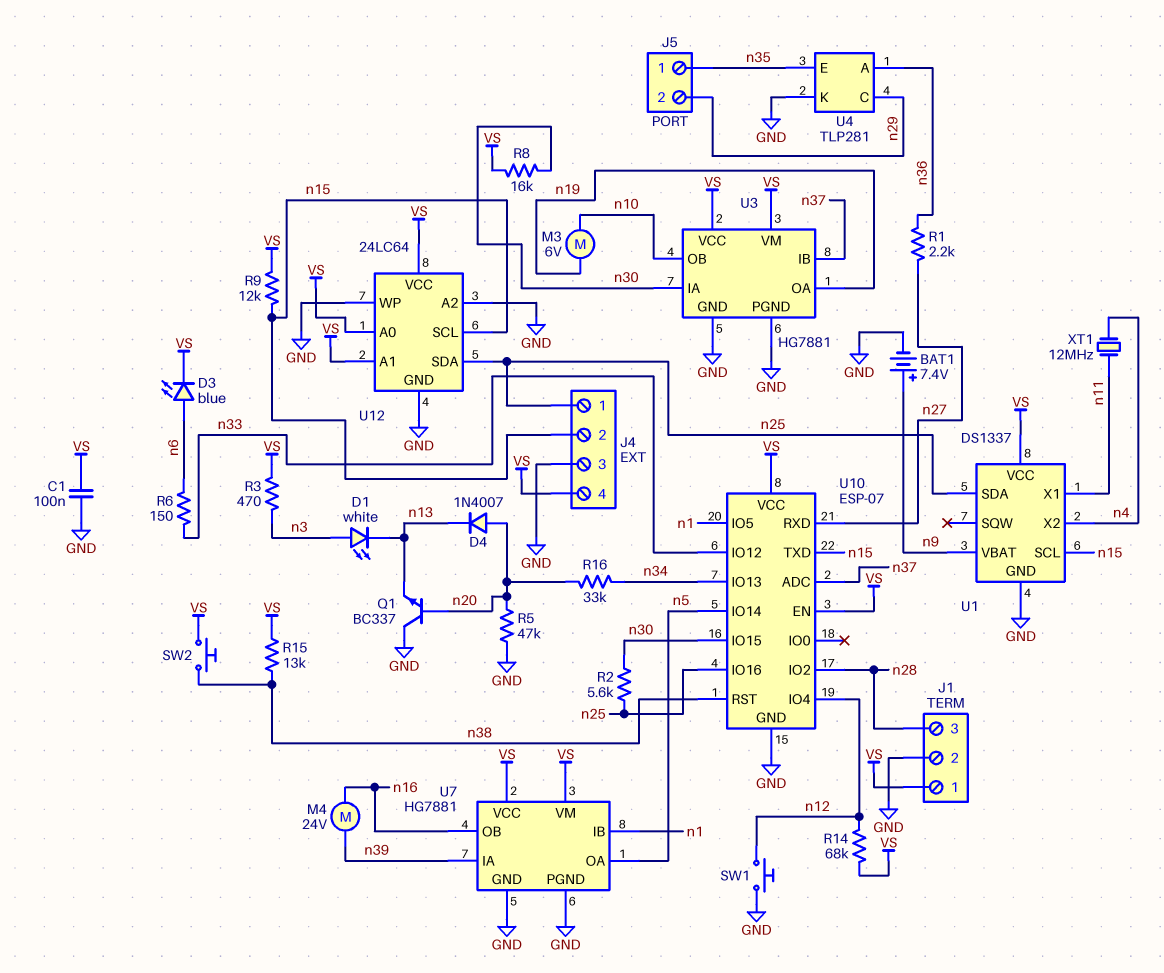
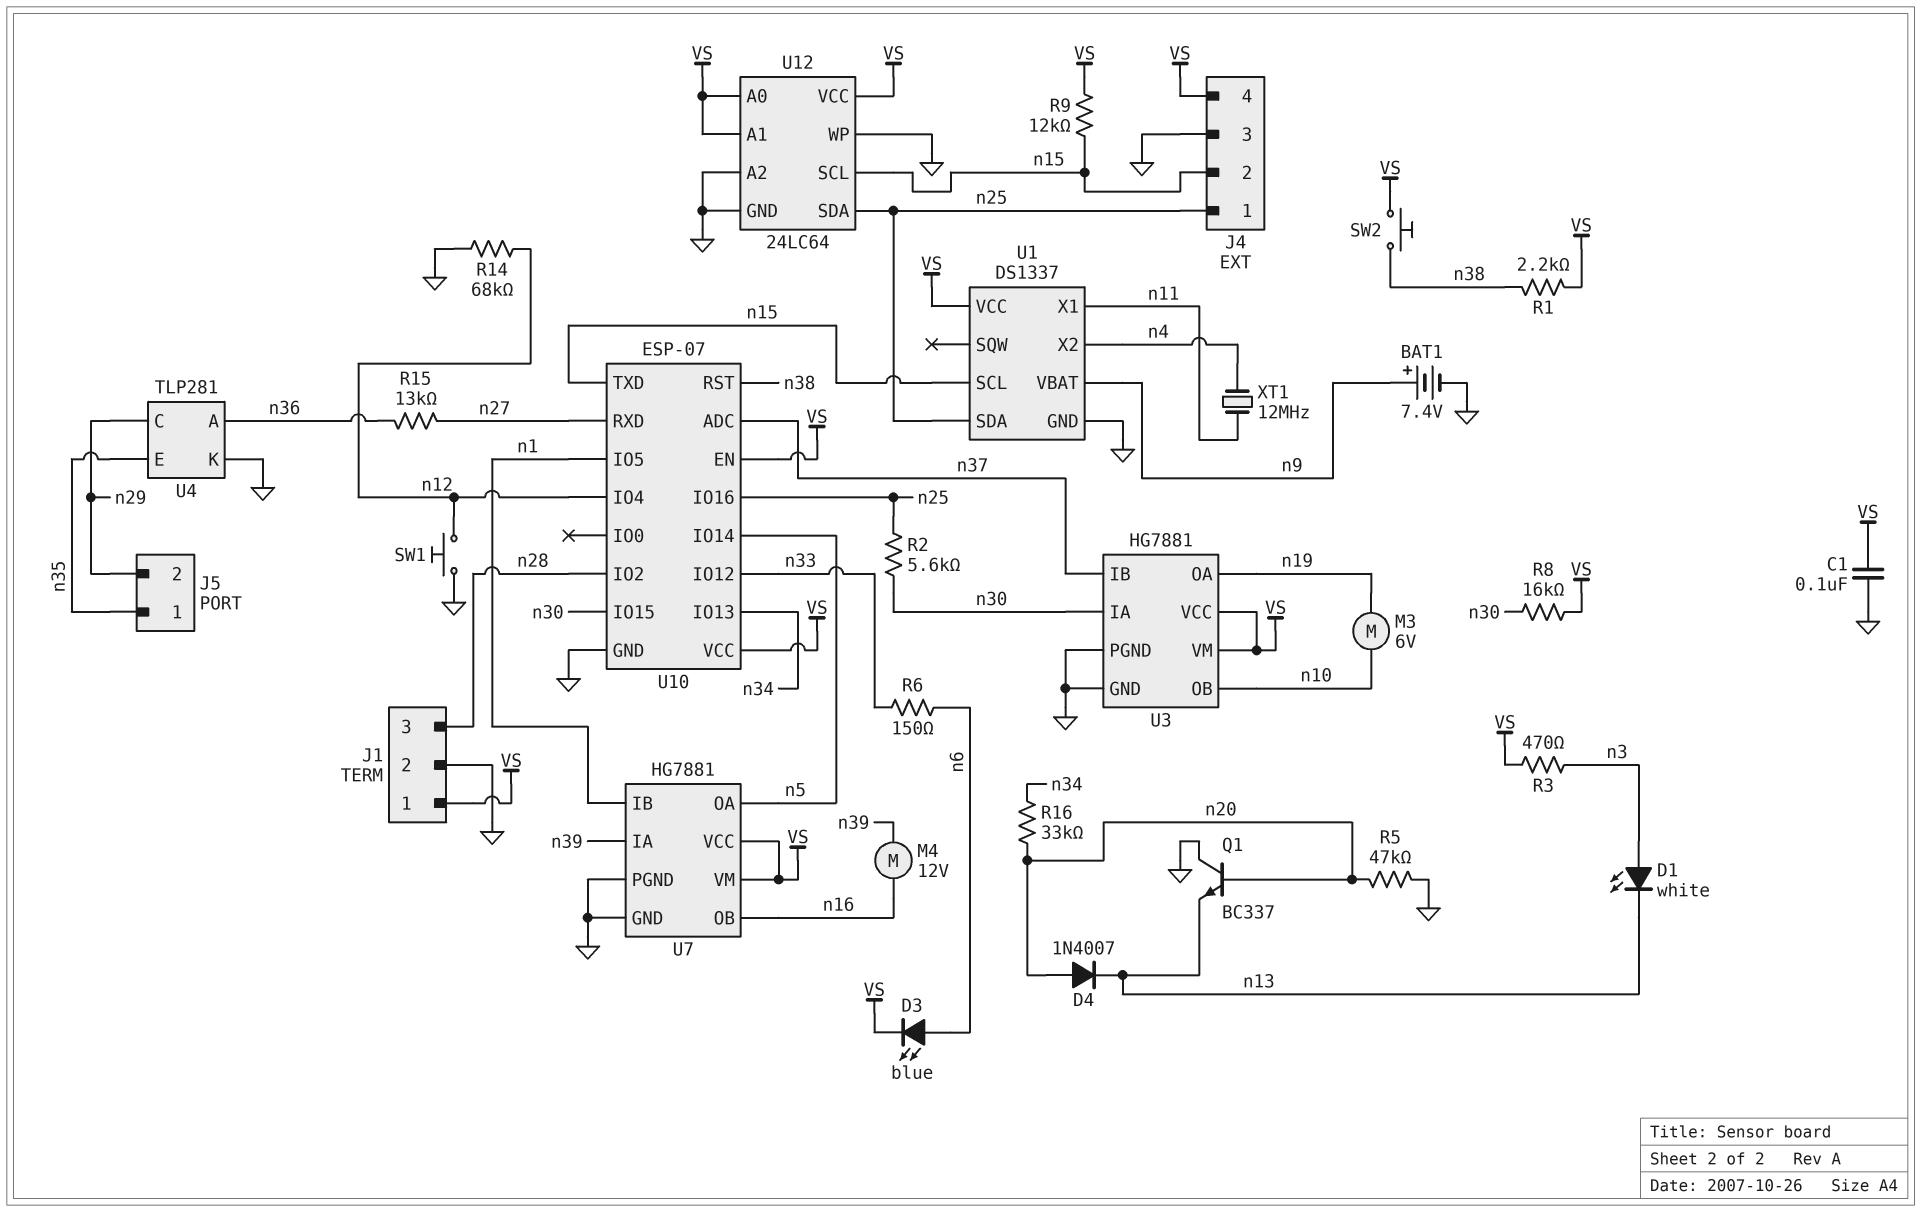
M4: motor 24V (n16, n39) -> motor 12V (n16, n39)
R1: 2.2k (n27, n36) -> 2.2k (VS, n38)
R14: 68k (VS, n12) -> 68k (GND, n12)
R15: 13k (VS, n38) -> 13k (n27, n36)

